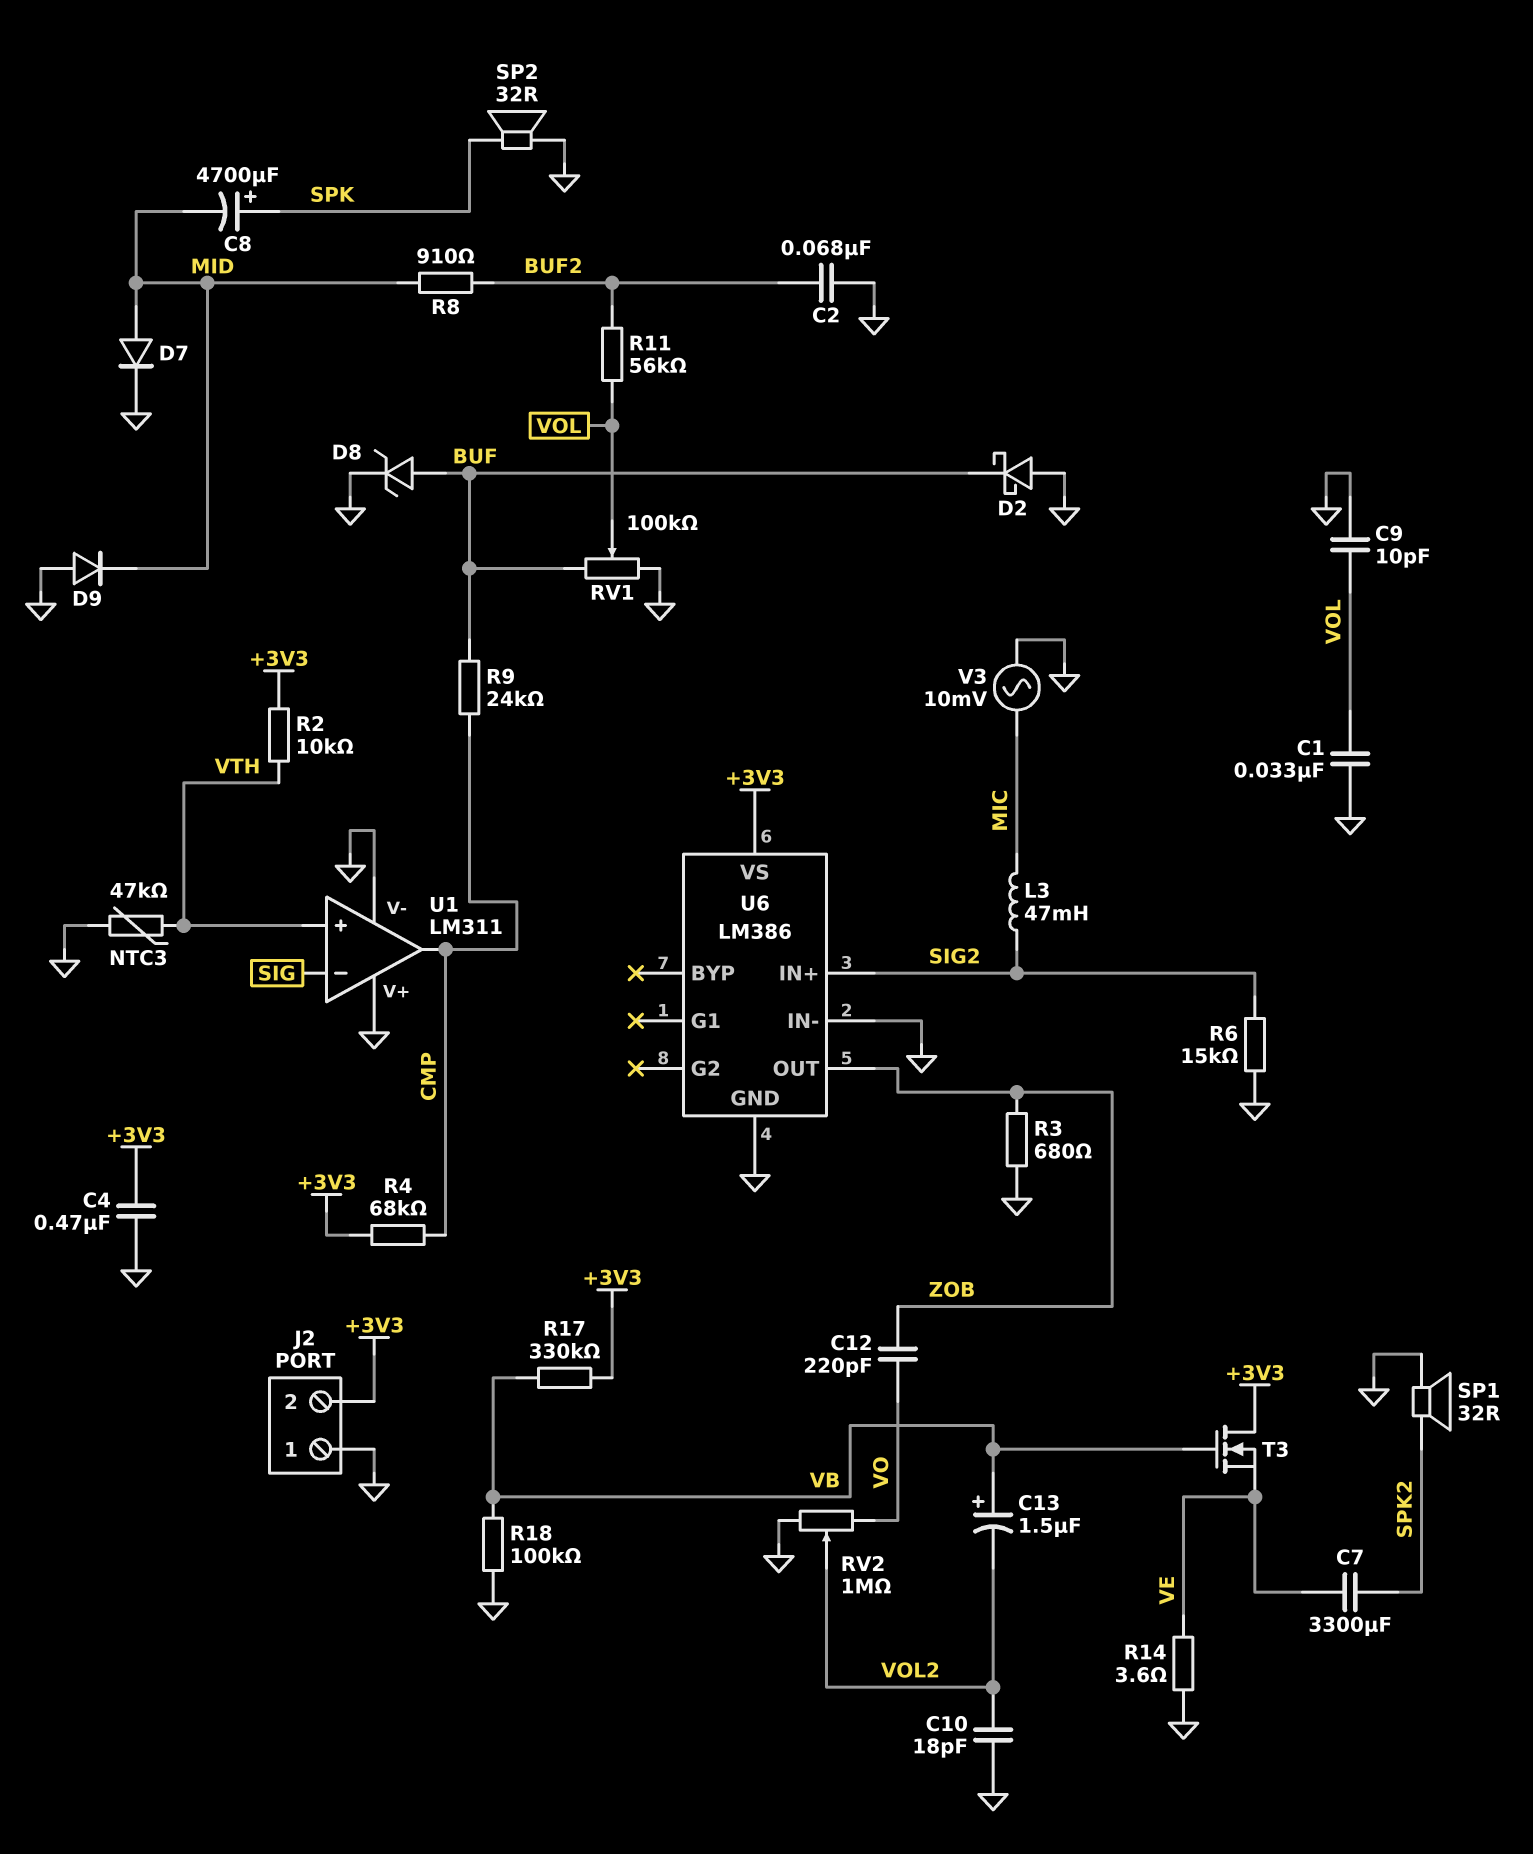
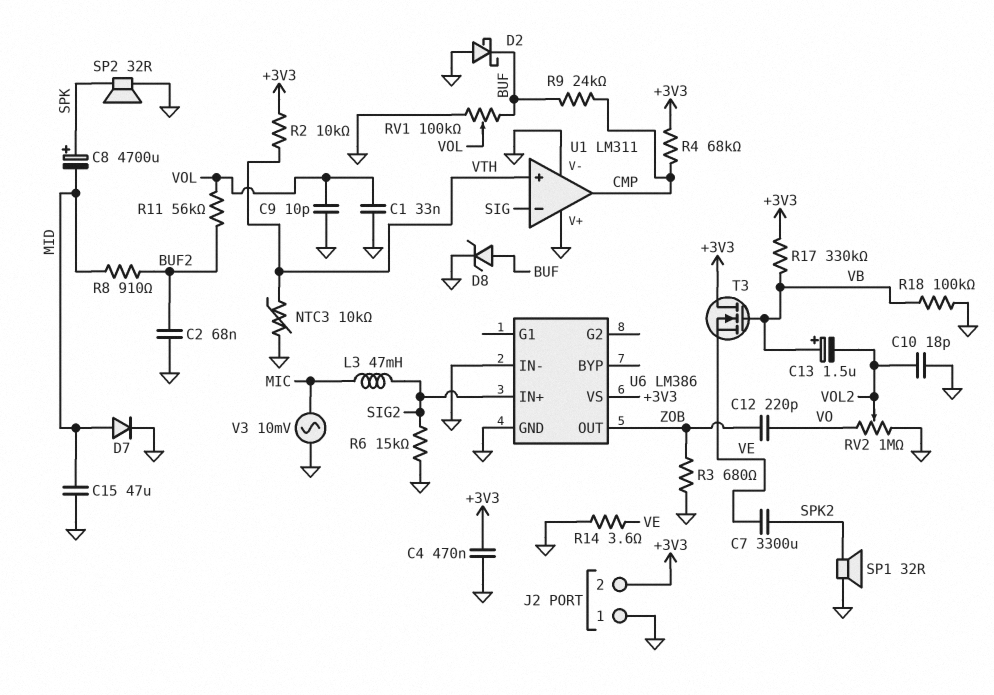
C15: none -> 47uF (GND, MID)
D9: diode (A GND, K MID) -> none
NTC3: 47k (GND, VTH) -> 10k (GND, VTH)

